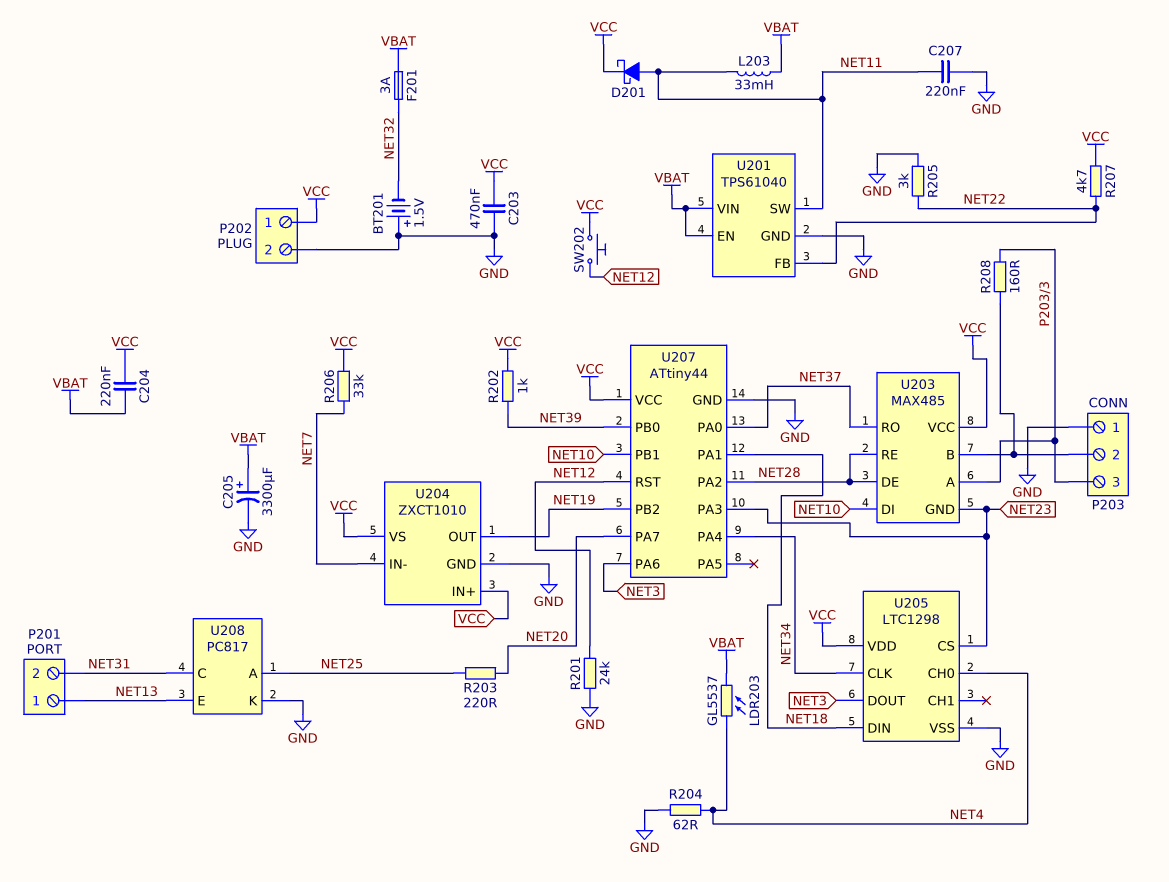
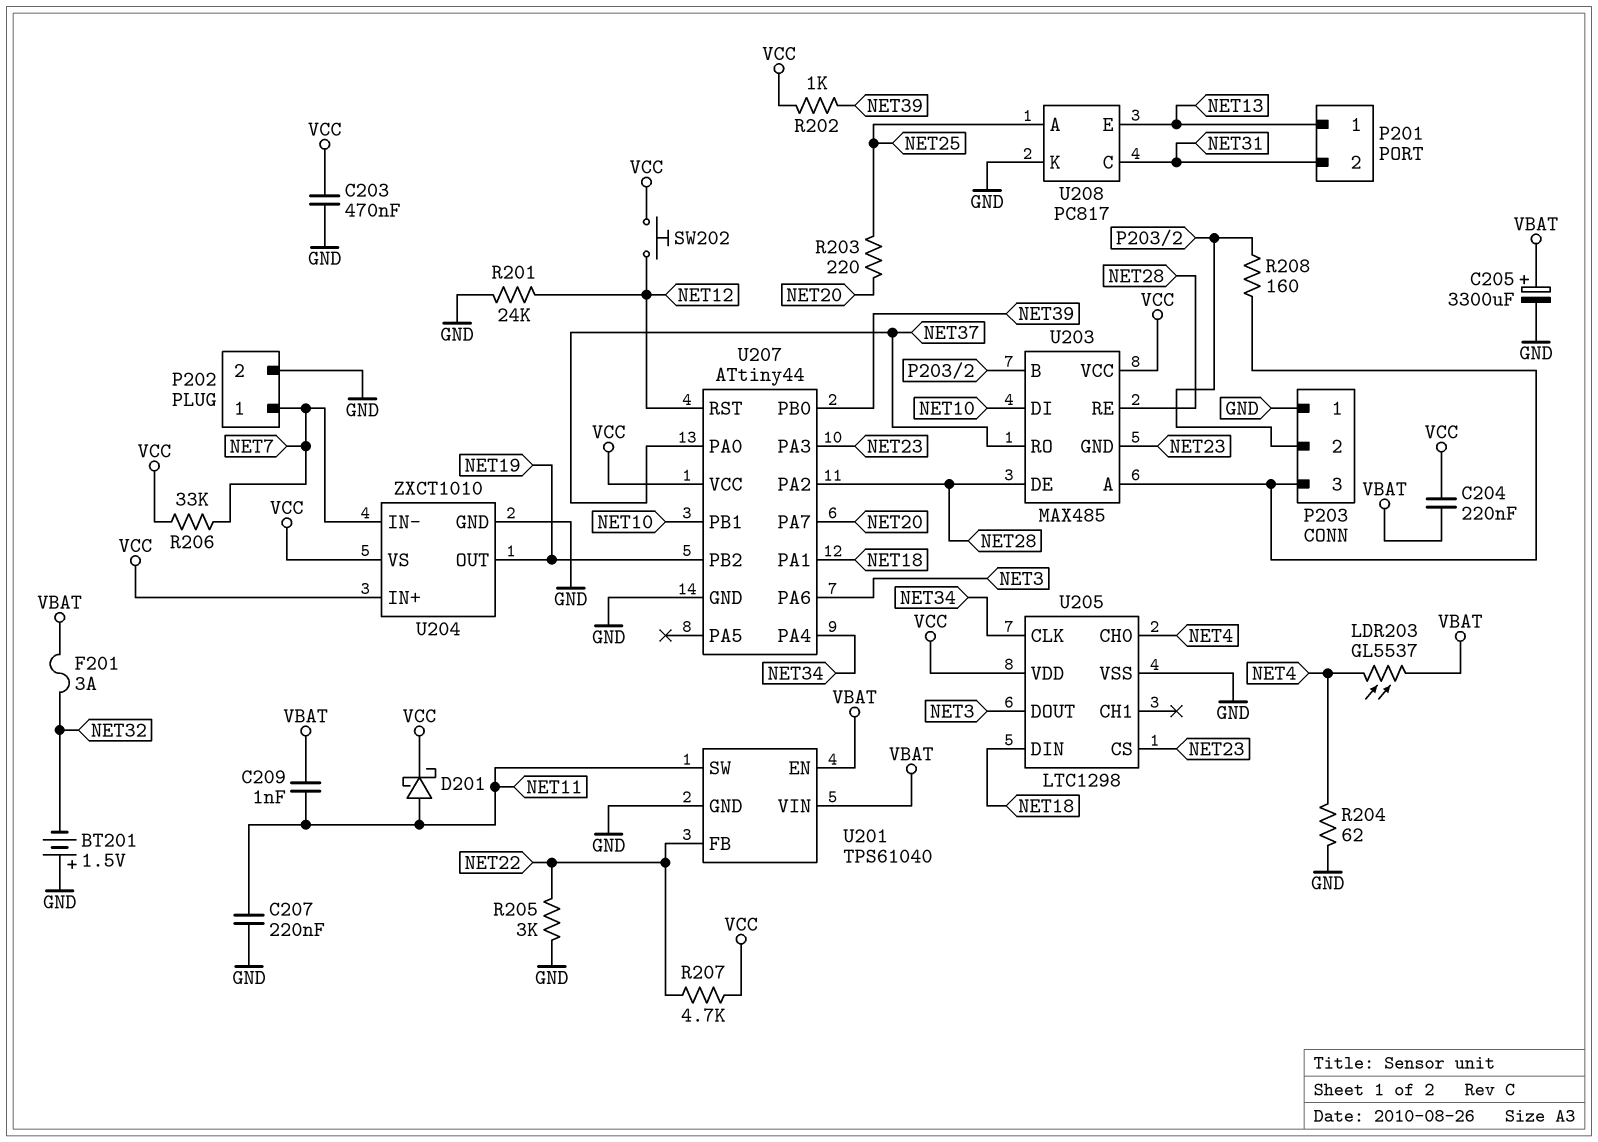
C209: none -> 1nF (NET11, VBAT)
L203: 33mH (NET11, VBAT) -> none
P202 pin 1: VCC -> NET7

